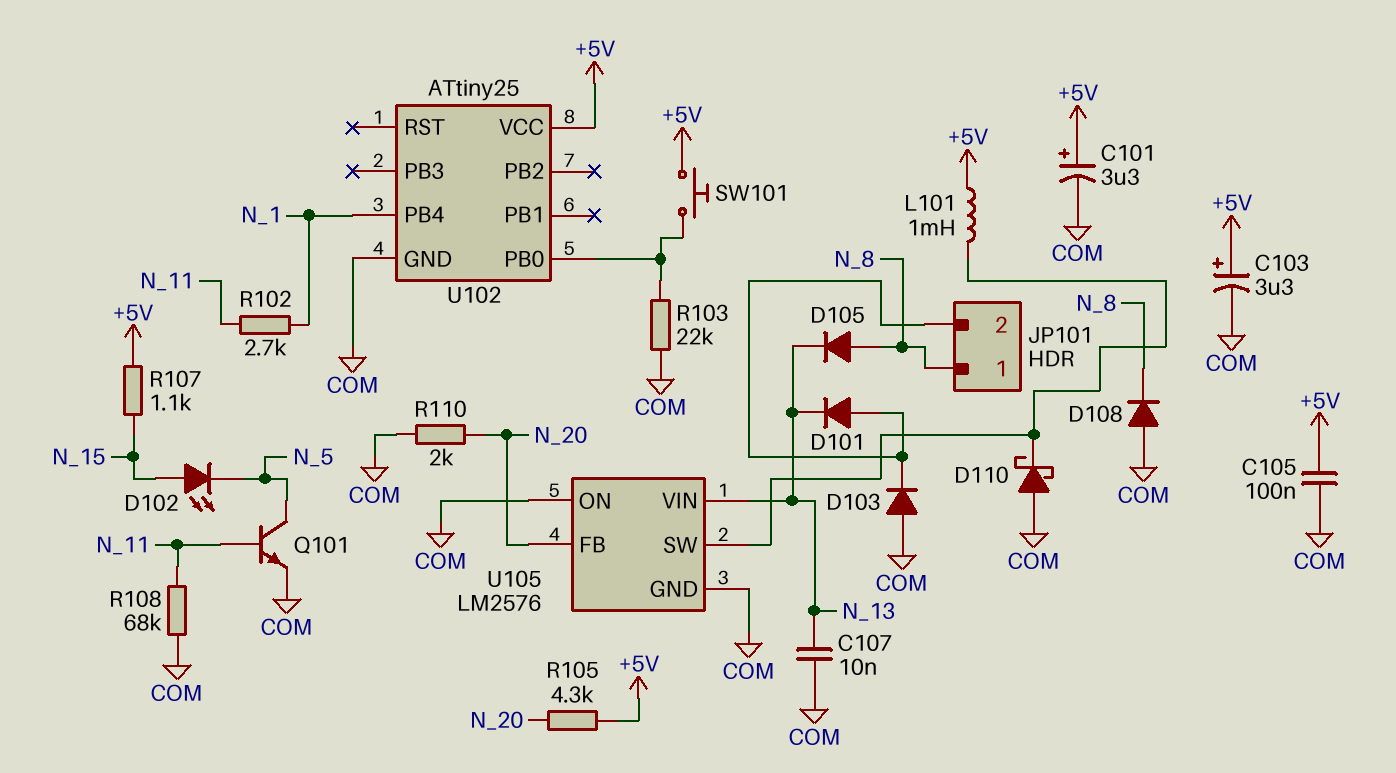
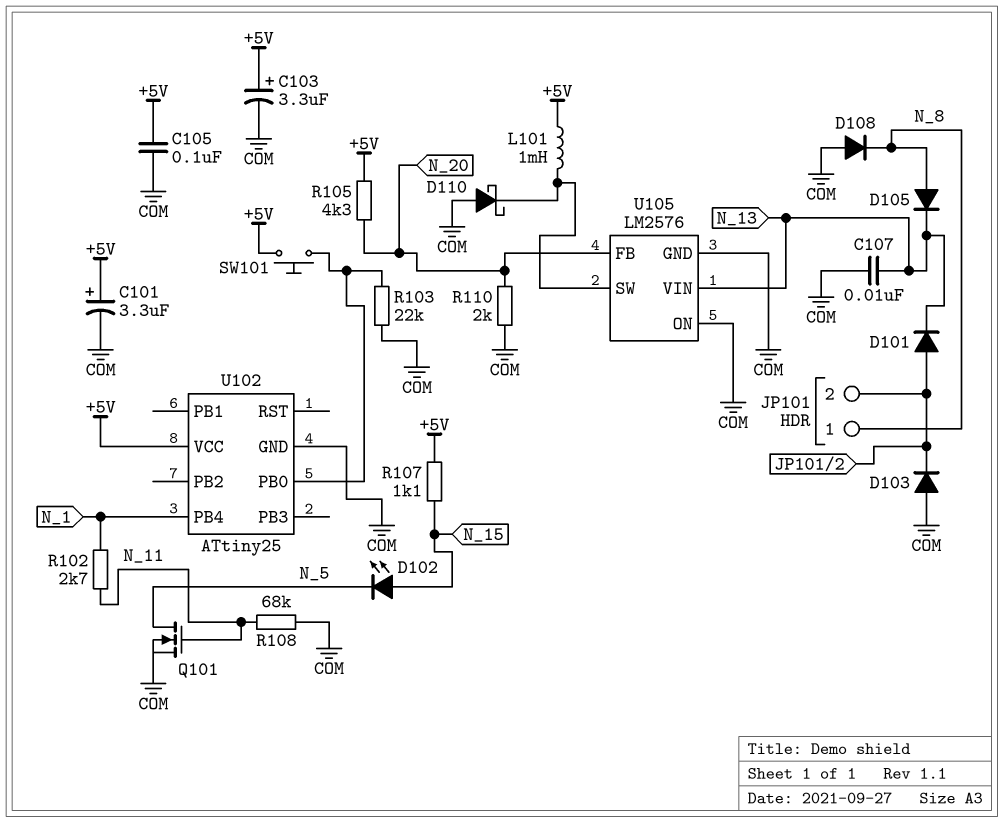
Q101: NPN (B N_11, C N_5, E COM) -> NMOS (G N_11, D N_5, S COM)

